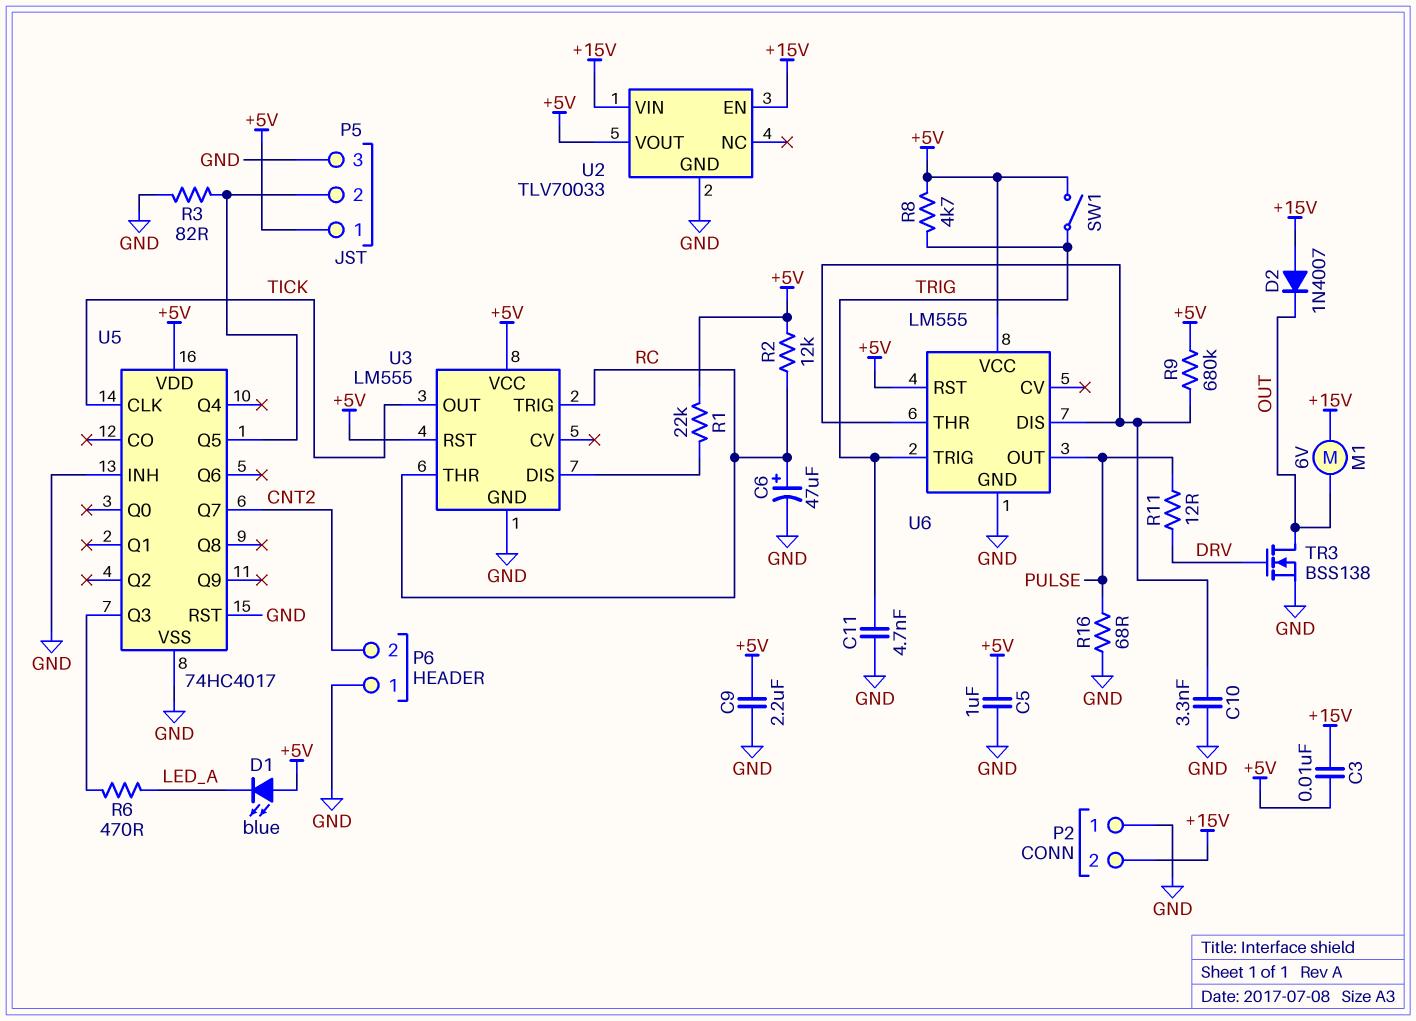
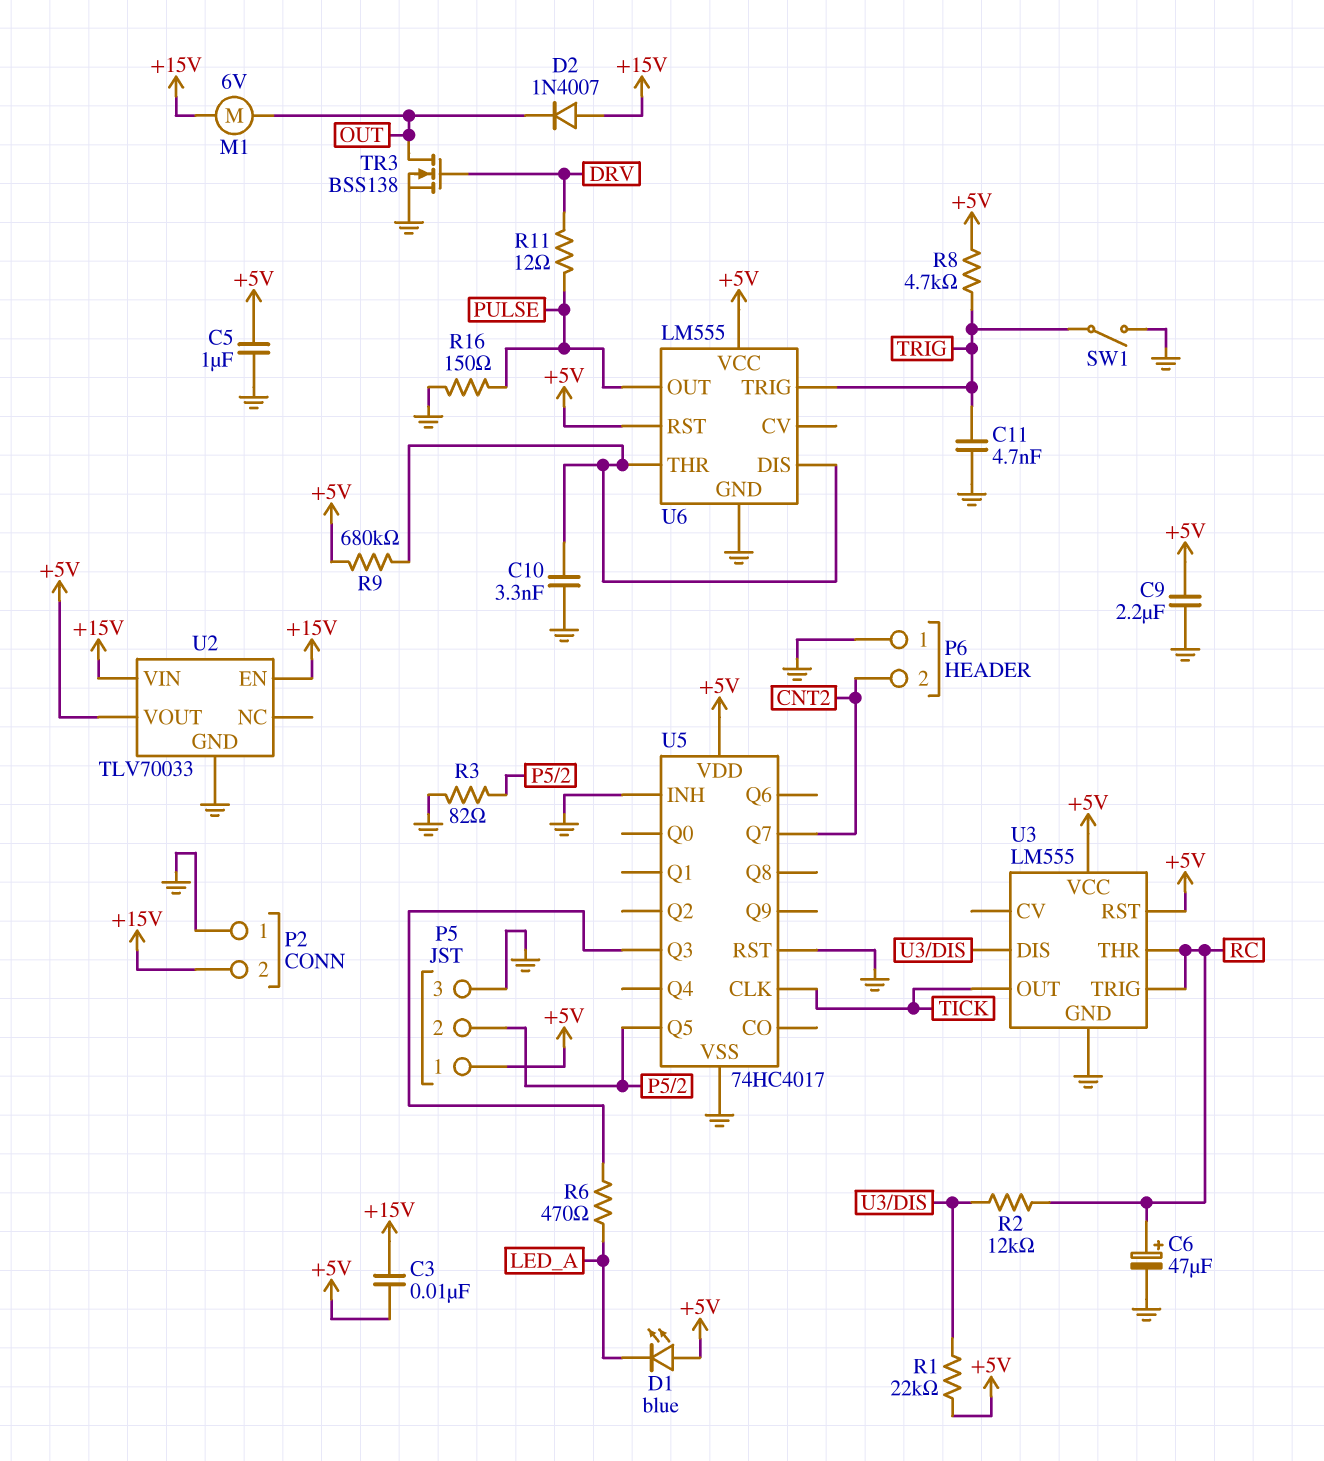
R2: 12k (+5V, RC) -> 12k (RC, U3/DIS)
R16: 68 (GND, PULSE) -> 150 (GND, PULSE)
SW1: switch (+5V, TRIG) -> switch (GND, TRIG)

